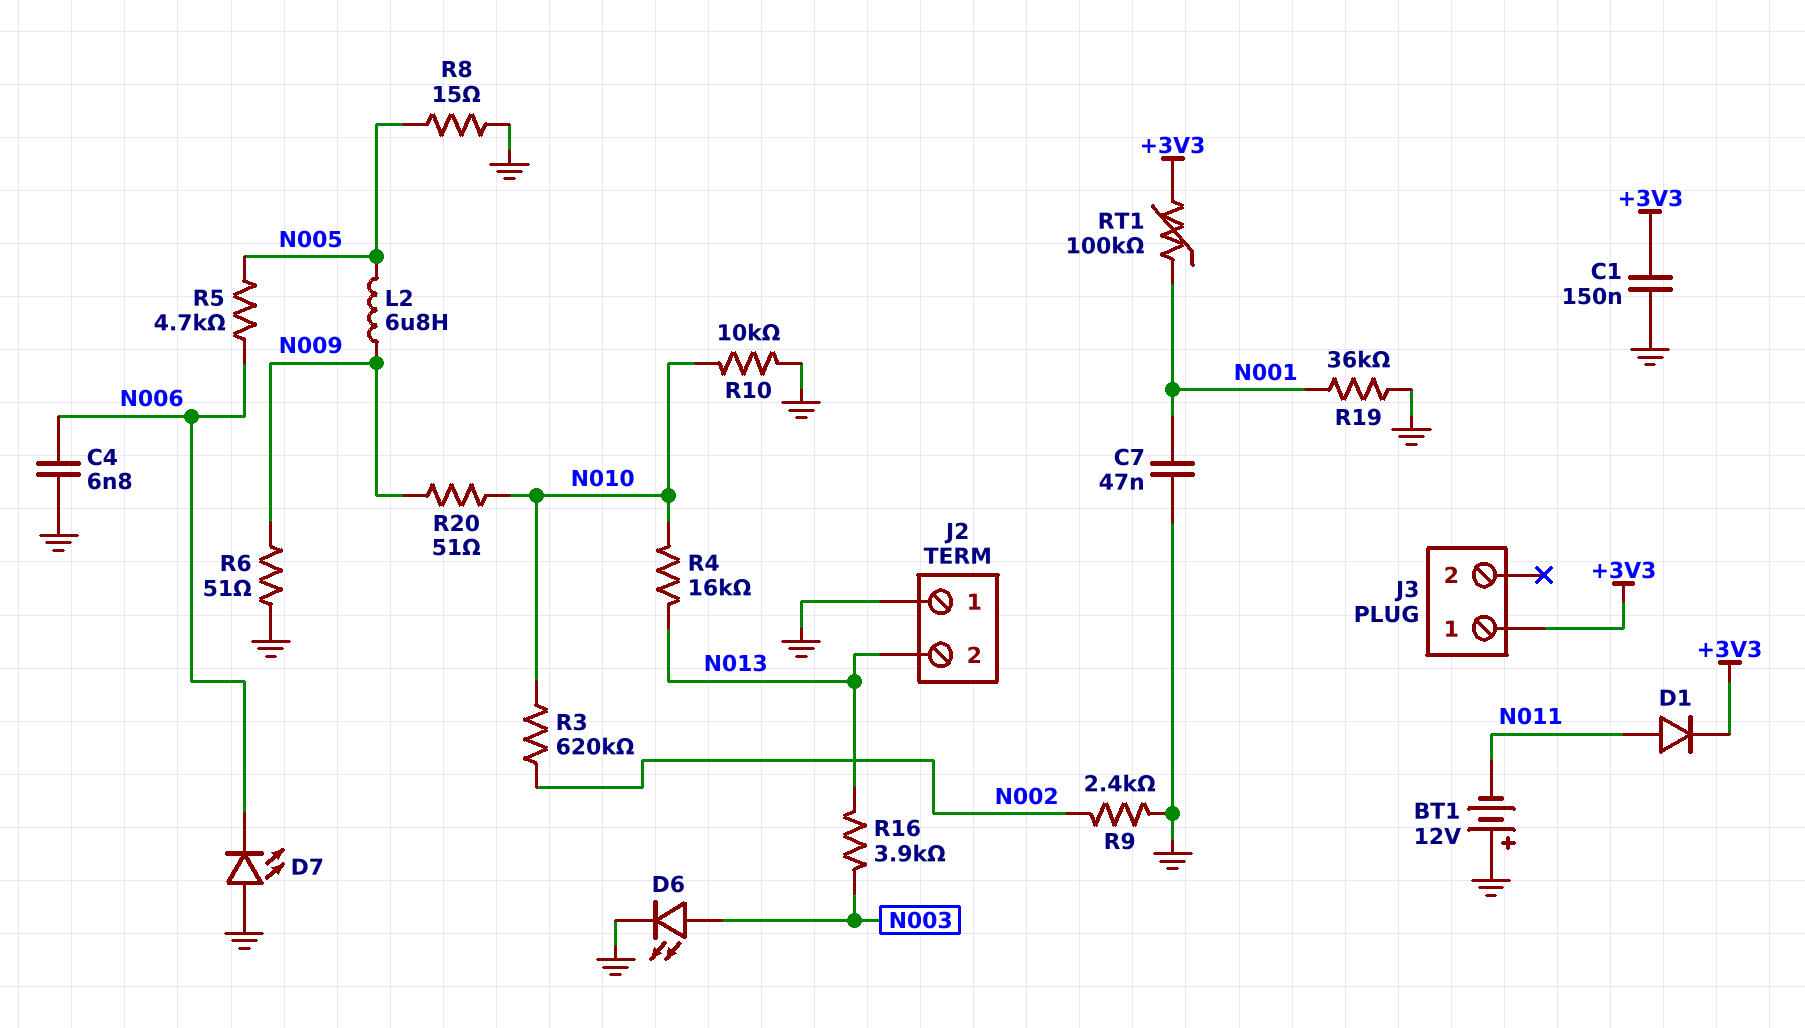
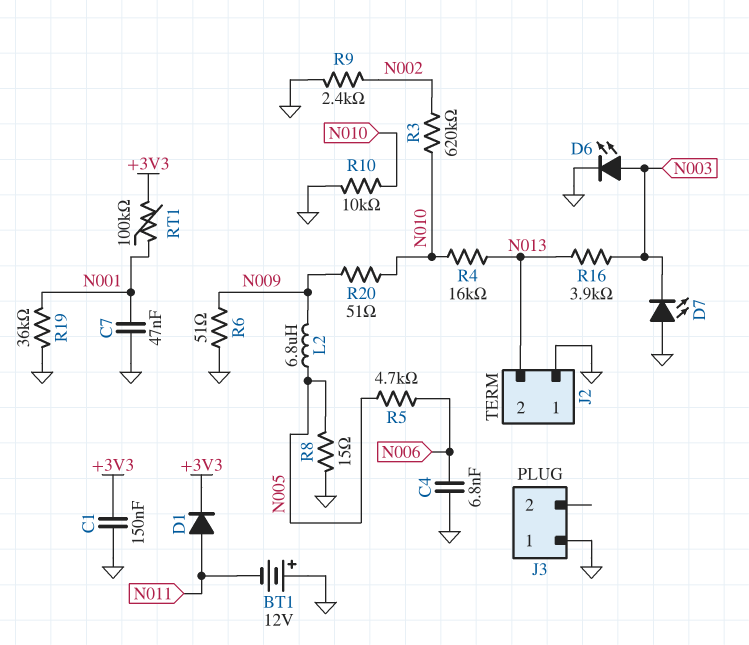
D7: LED (A GND, K N006) -> LED (A GND, K N003)
J3 pin 1: +3V3 -> GND

